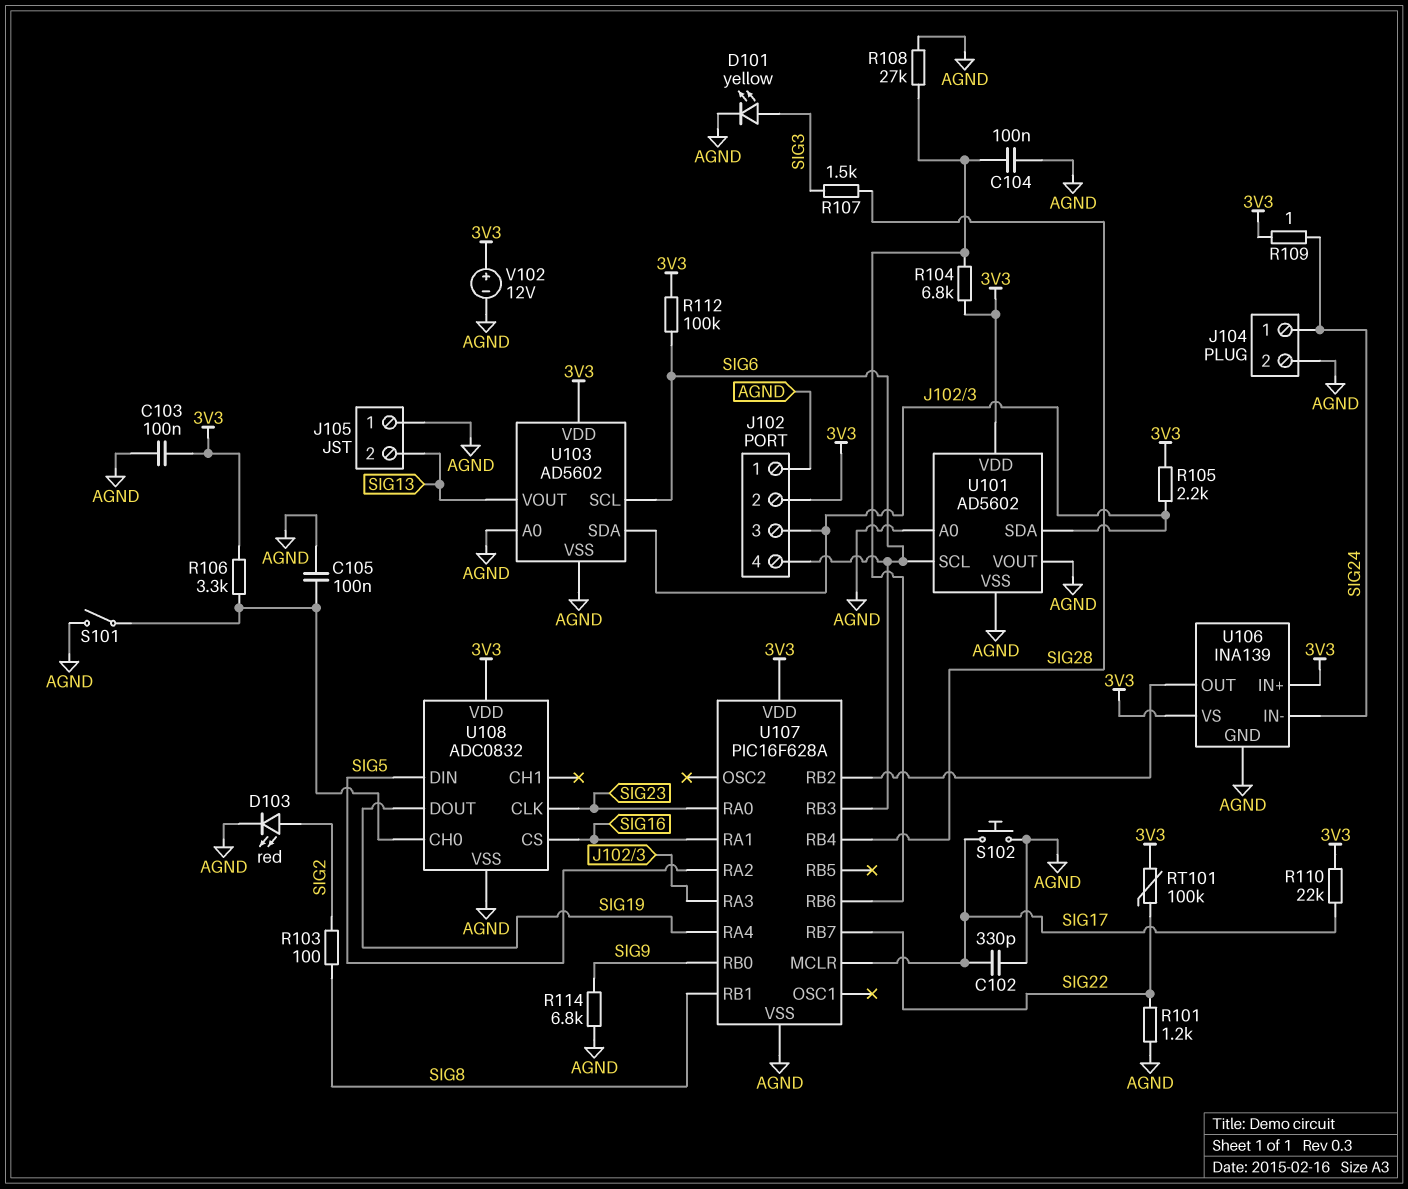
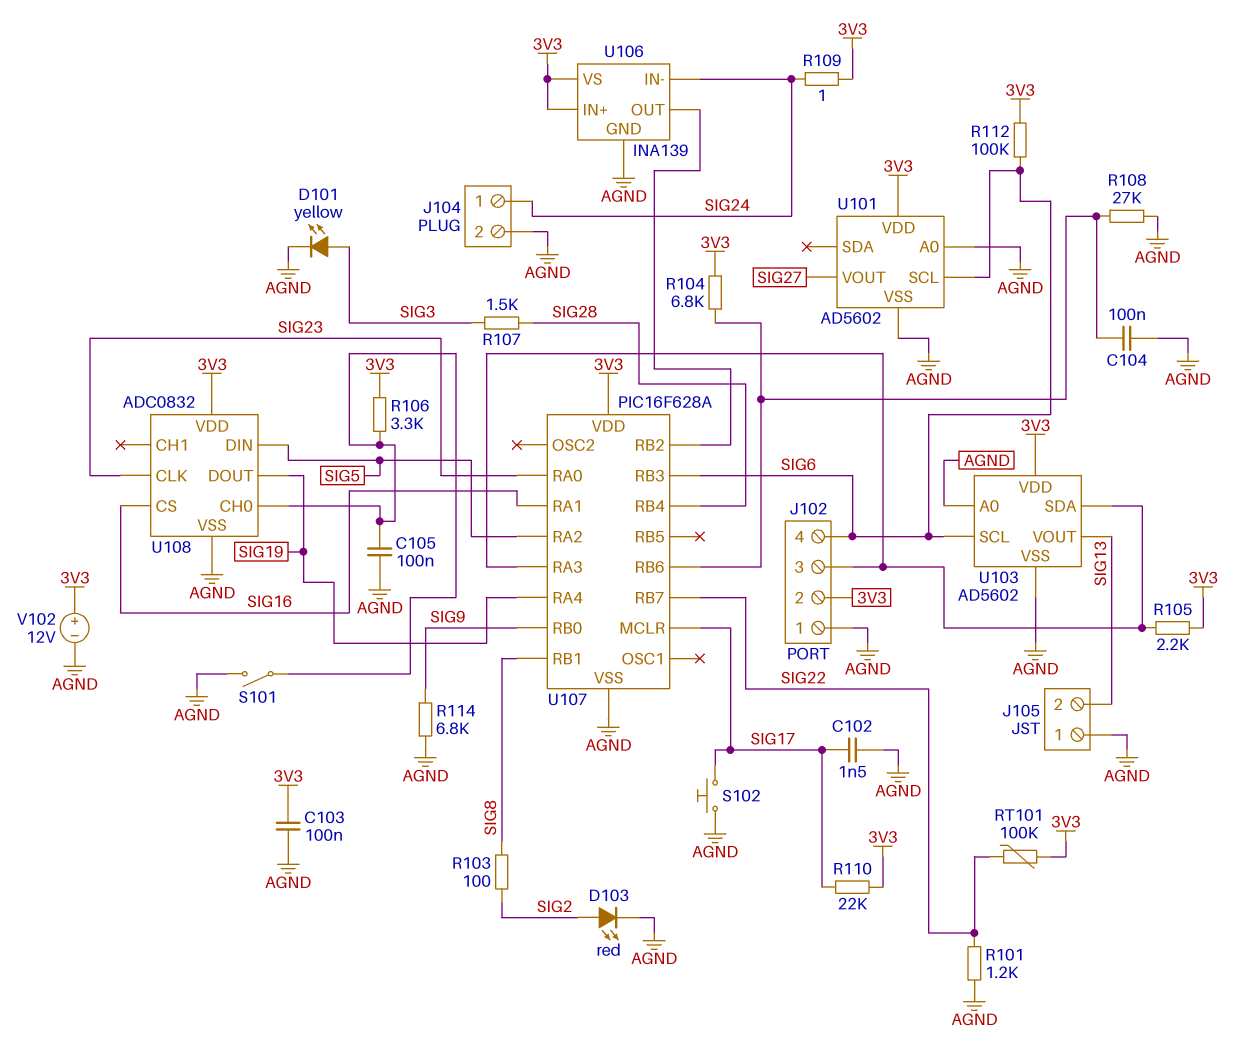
C102: 330pF (AGND, SIG17) -> 1.5nF (AGND, SIG17)
U101 pin SDA: J102/3 -> none
U101 pin VOUT: AGND -> SIG27

